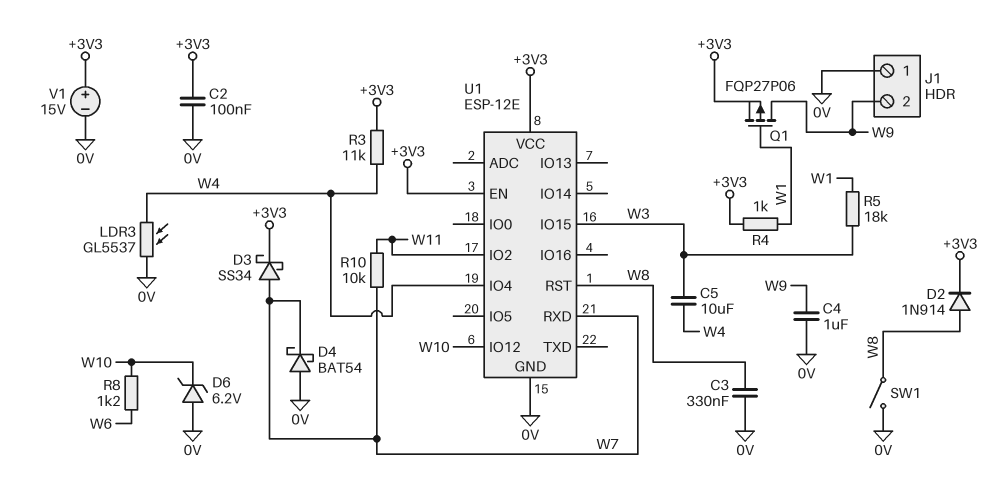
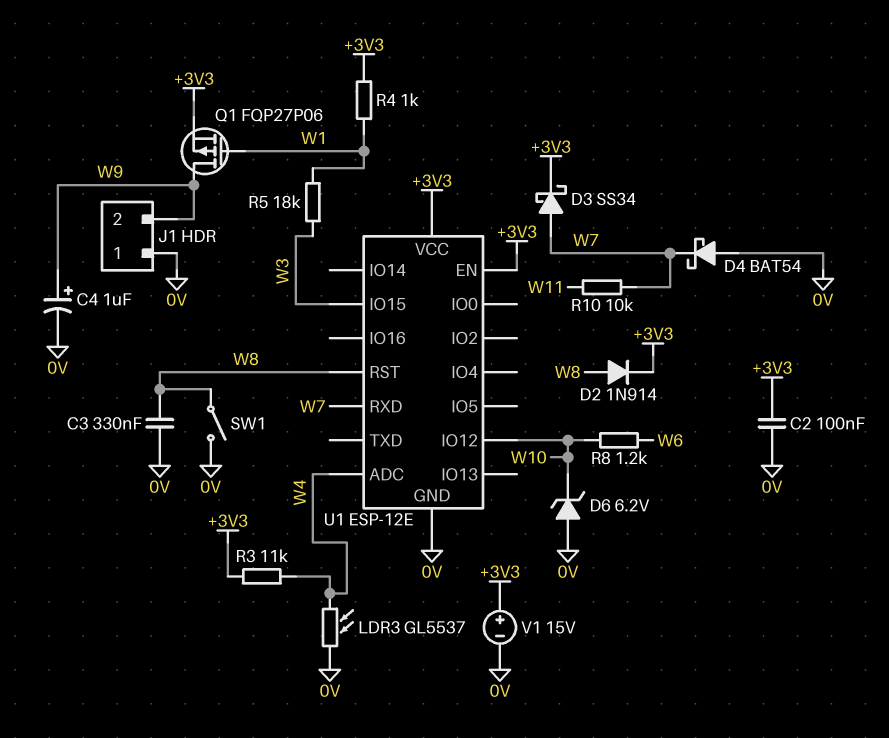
C4: 1uF (0V, W9) -> 1uF (plus W9, minus 0V)
C5: 10uF (W3, W4) -> none
U1 pin ADC: none -> W4
U1 pin IO2: W11 -> none
U1 pin IO4: W4 -> none

